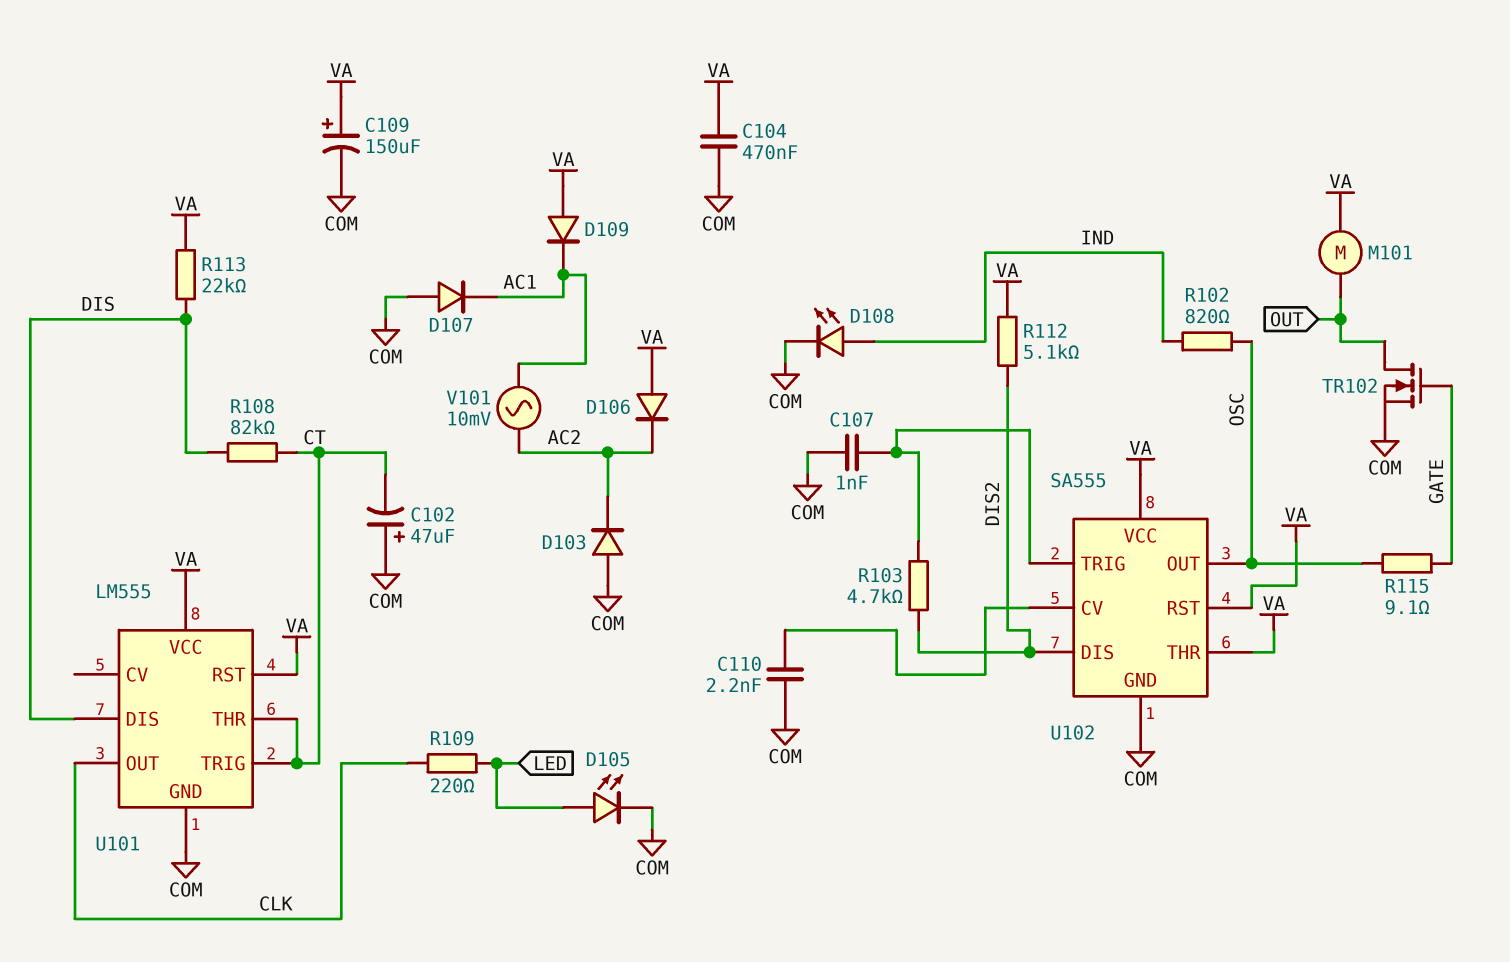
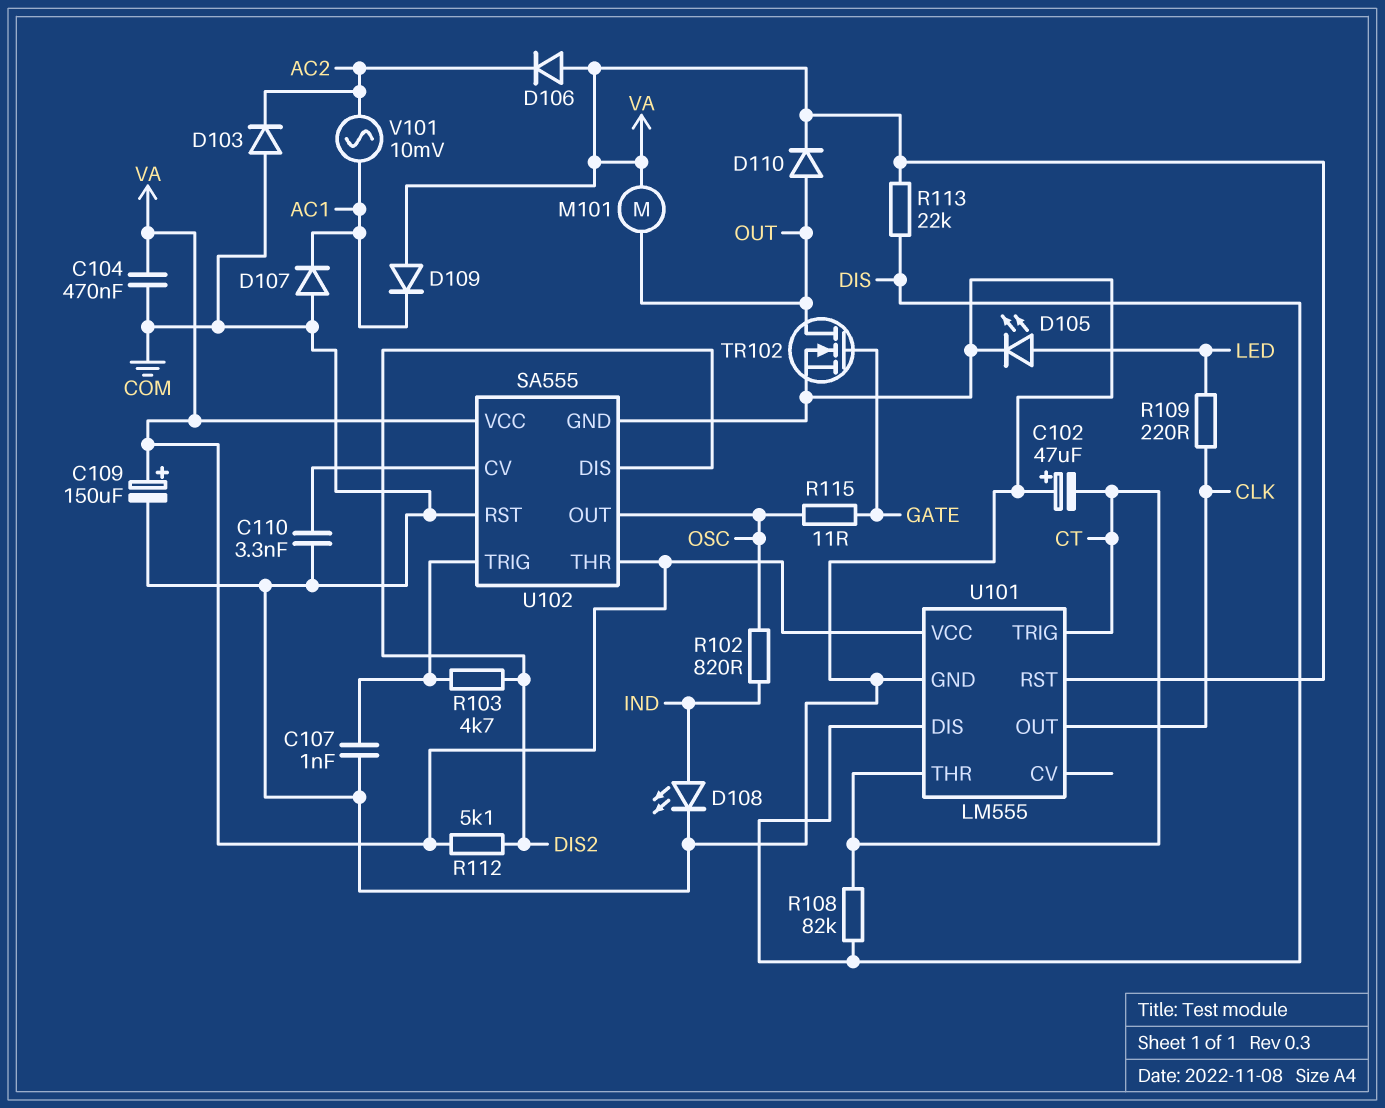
C110: 2.2nF (COM, U102/CV) -> 3.3nF (COM, U102/CV)
D110: none -> diode (A OUT, K VA)
R115: 9.1 (GATE, OSC) -> 11 (GATE, OSC)
U102 pin RST: VA -> COM

